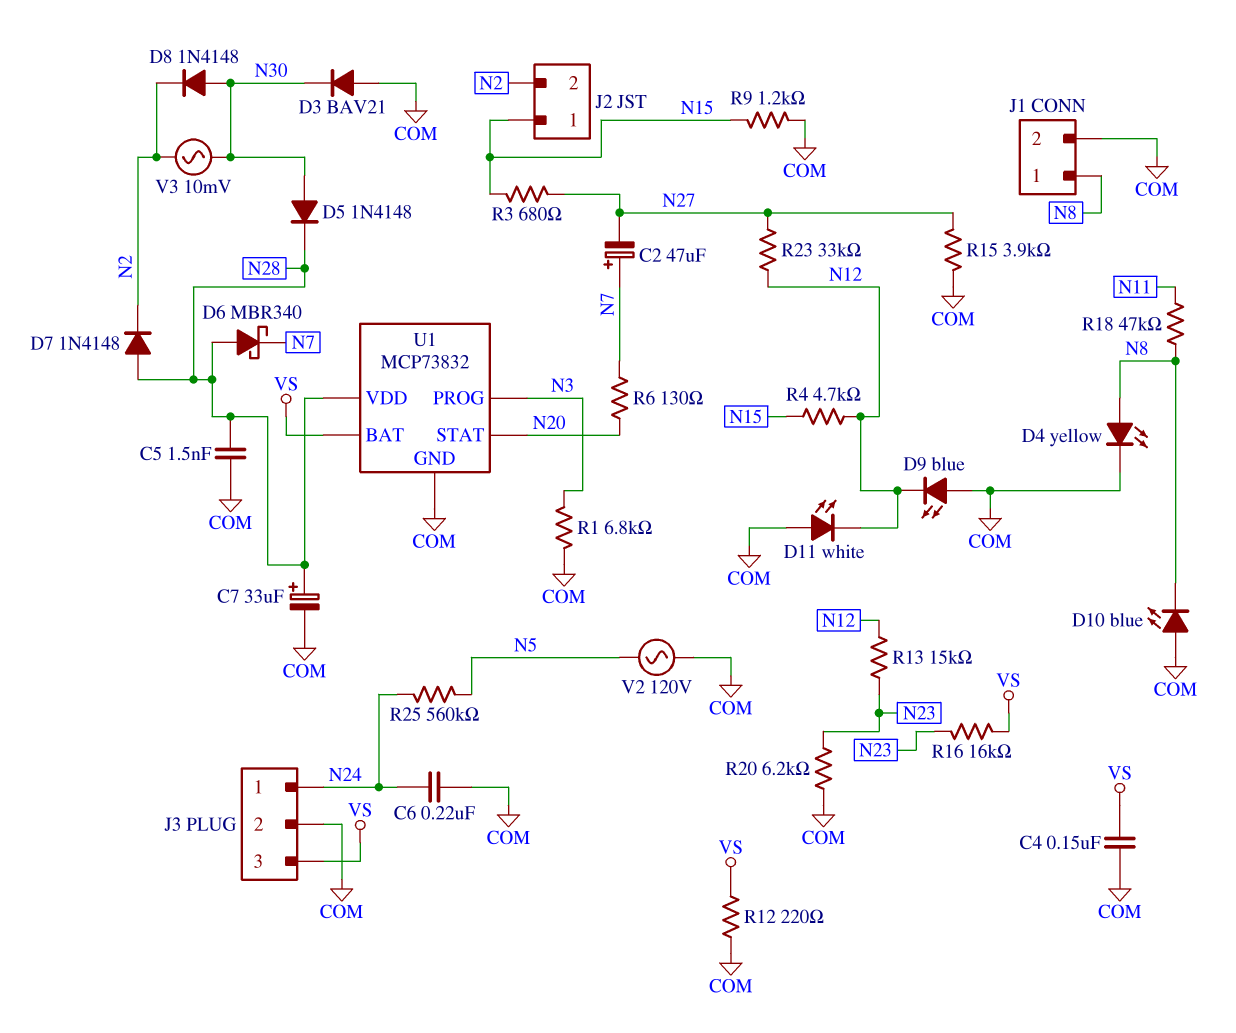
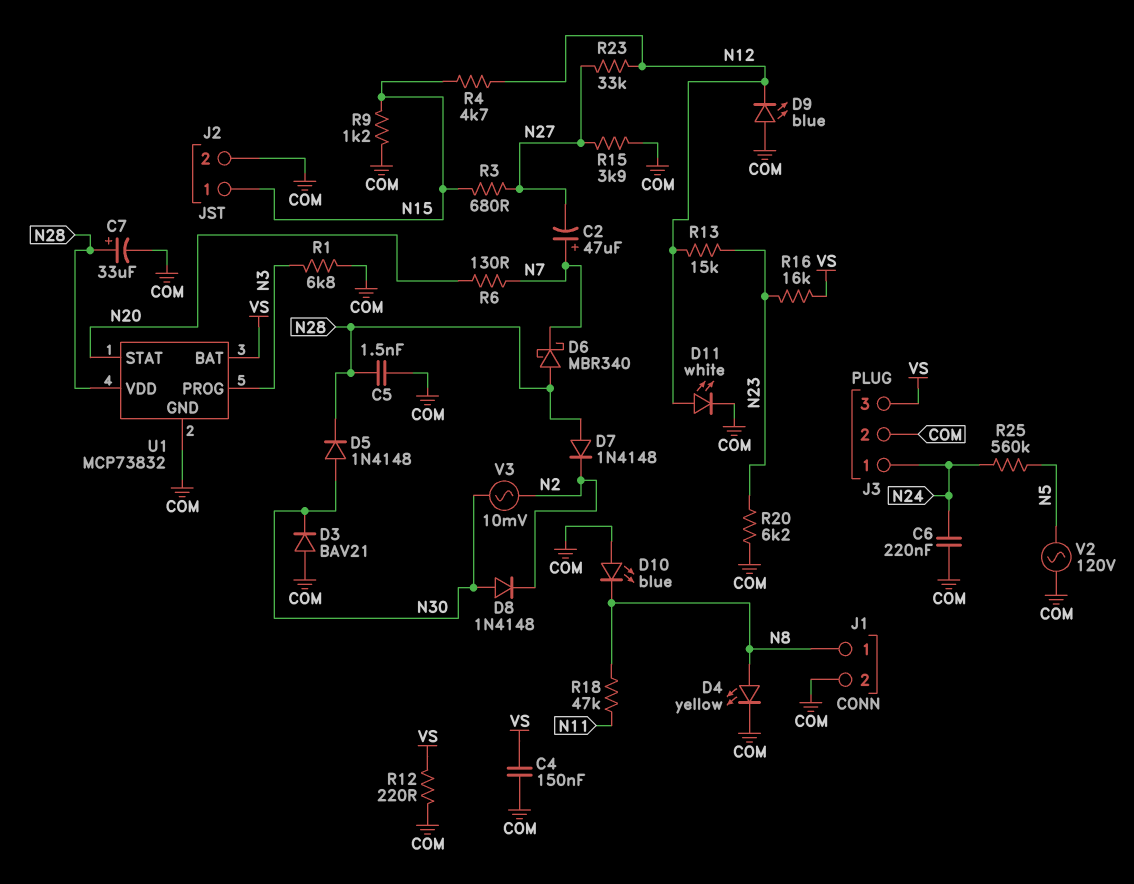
D11: LED white (A COM, K N12) -> LED white (A N12, K COM)
J2 pin 2: N2 -> COM

